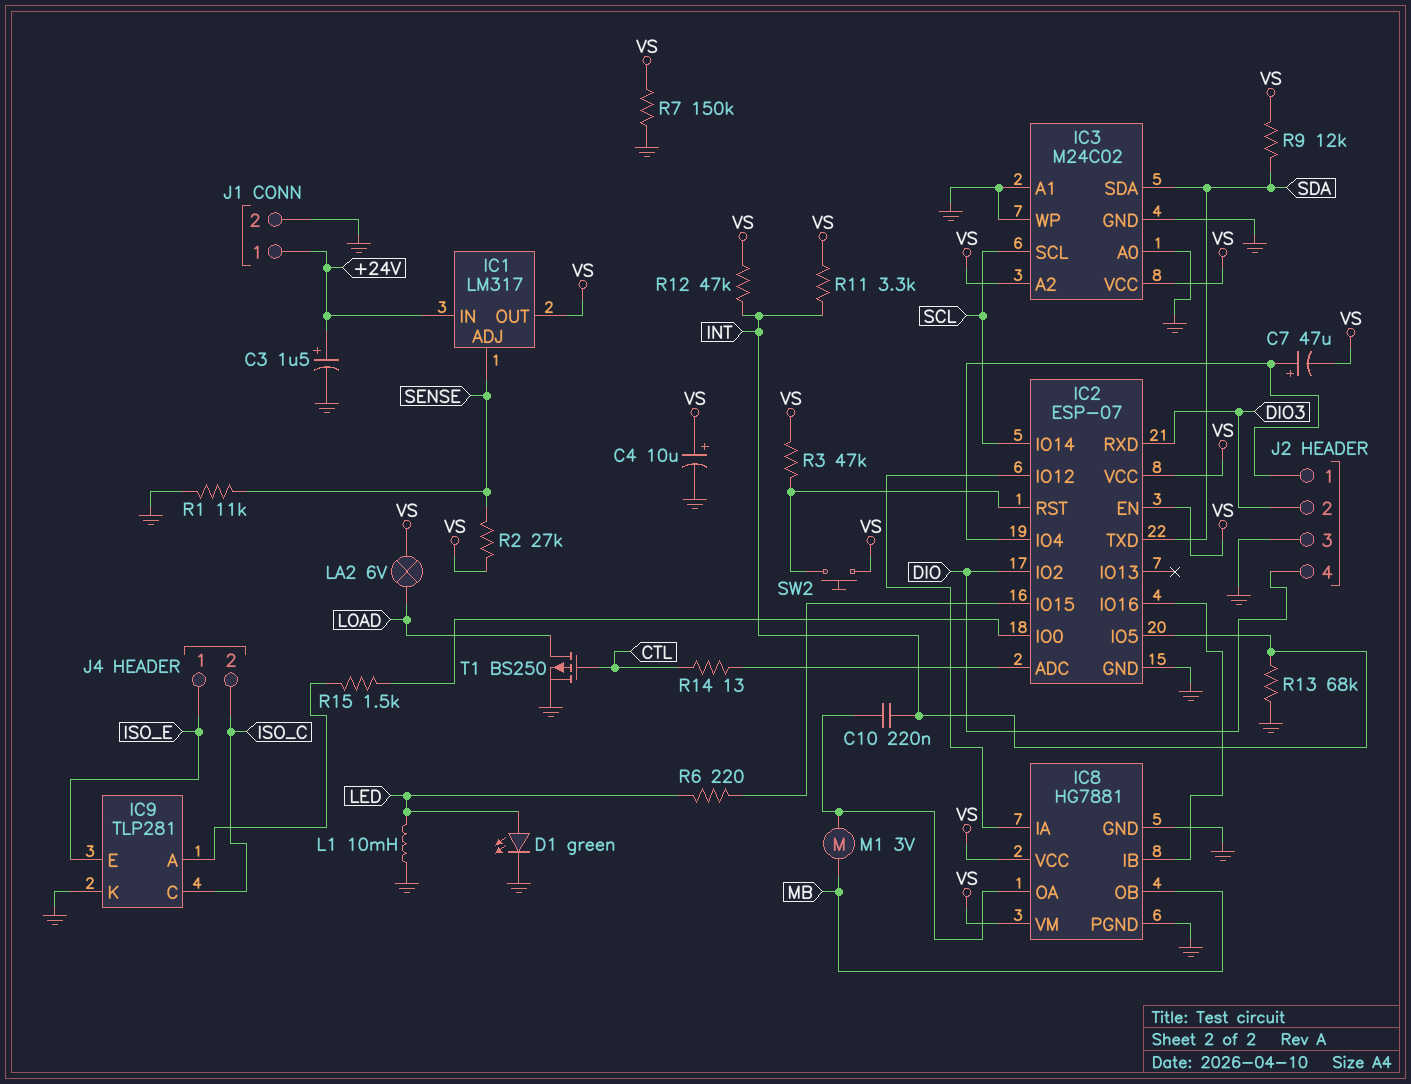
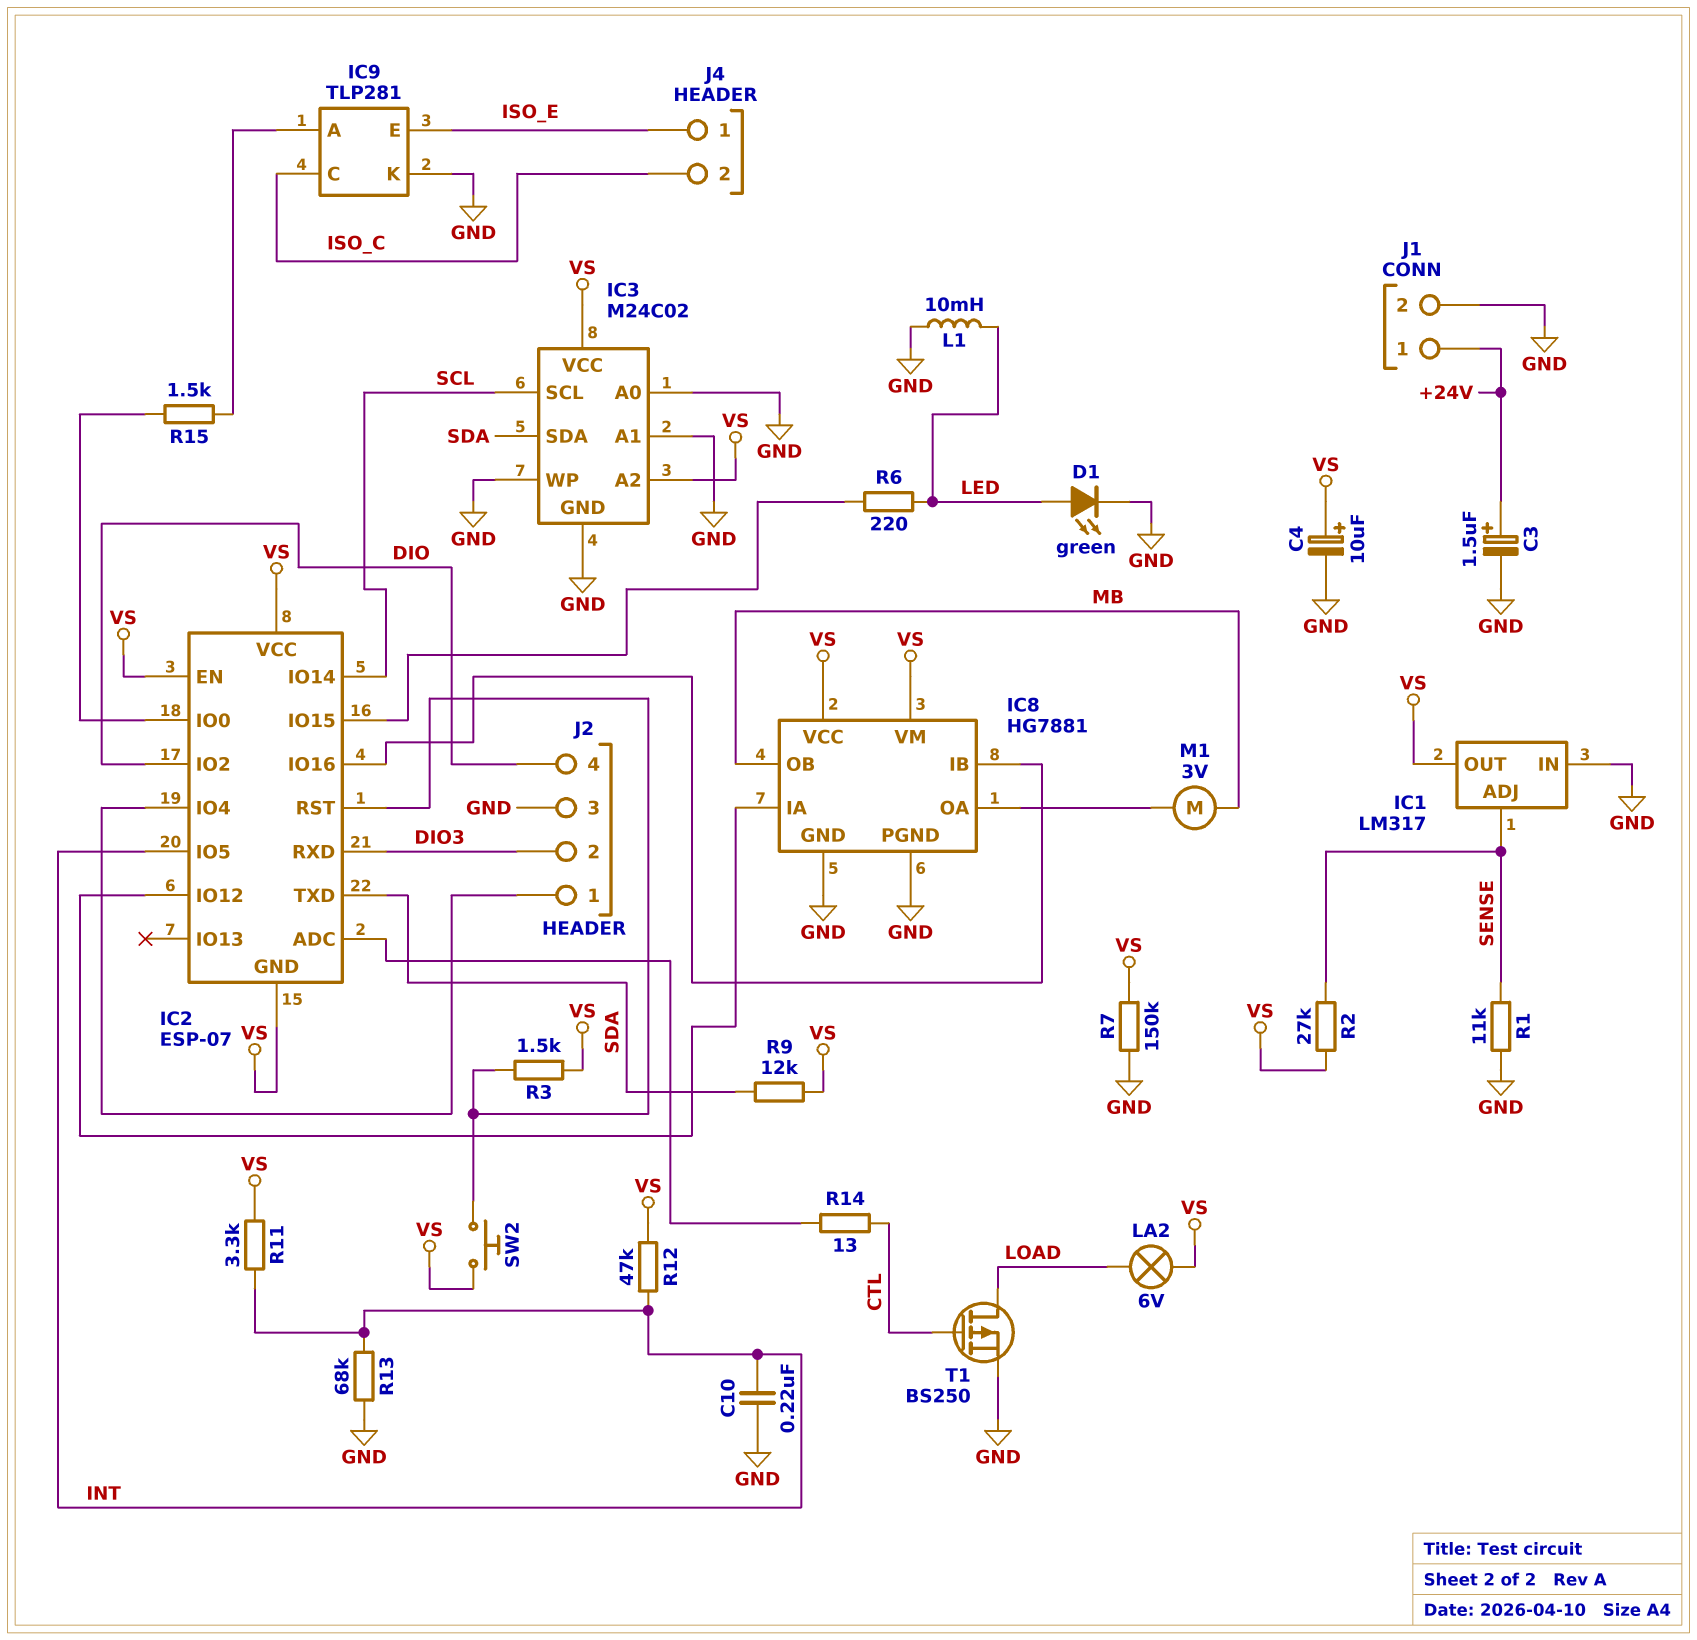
C7: 47uF (plus IC2/IO4, minus VS) -> none
C10: 220nF (IC8/OA, INT) -> 220nF (GND, INT)
IC1 pin IN: +24V -> GND
IC2 pin GND: GND -> VS
R3: 47k (IC2/RST, VS) -> 1.5k (IC2/RST, VS)

